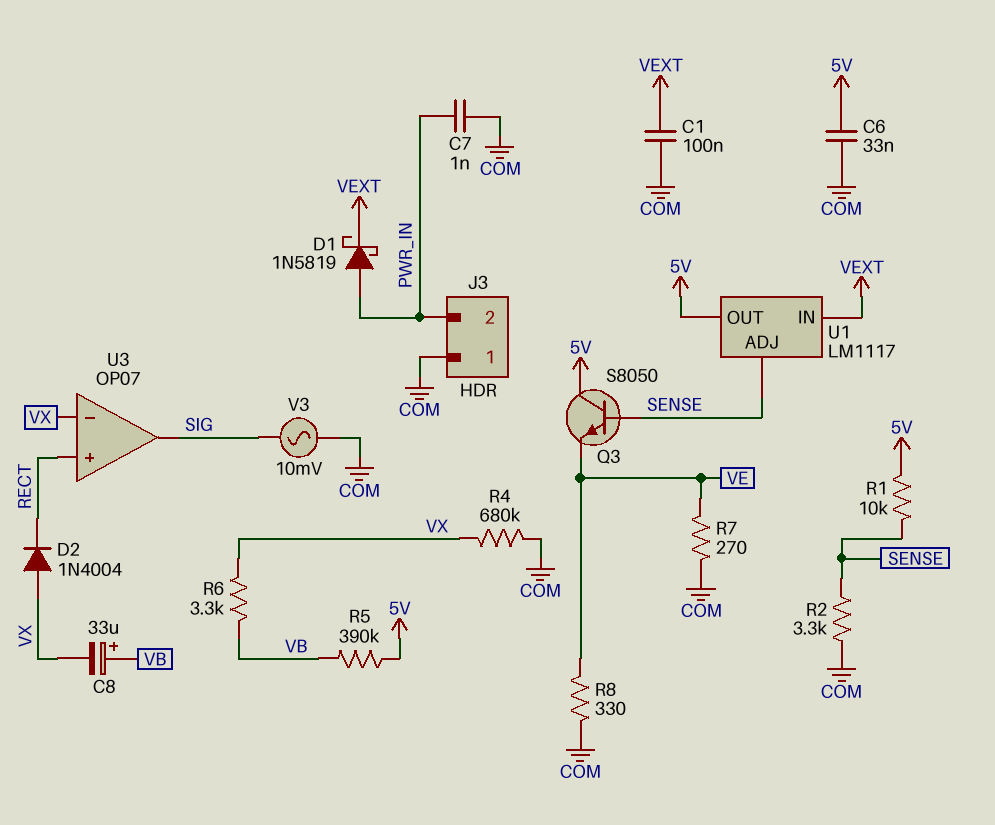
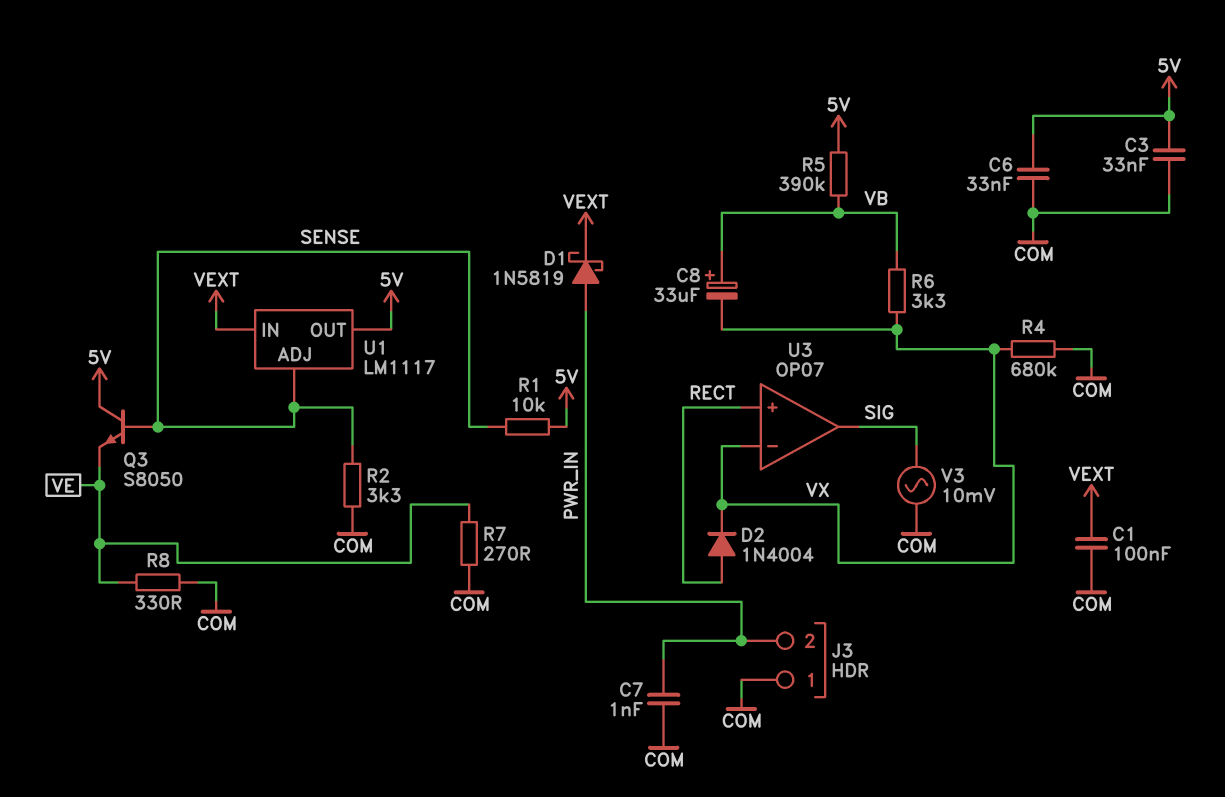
C3: none -> 33nF (5V, COM)
D2: diode 1N4004 (A VX, K RECT) -> diode 1N4004 (A RECT, K VX)

